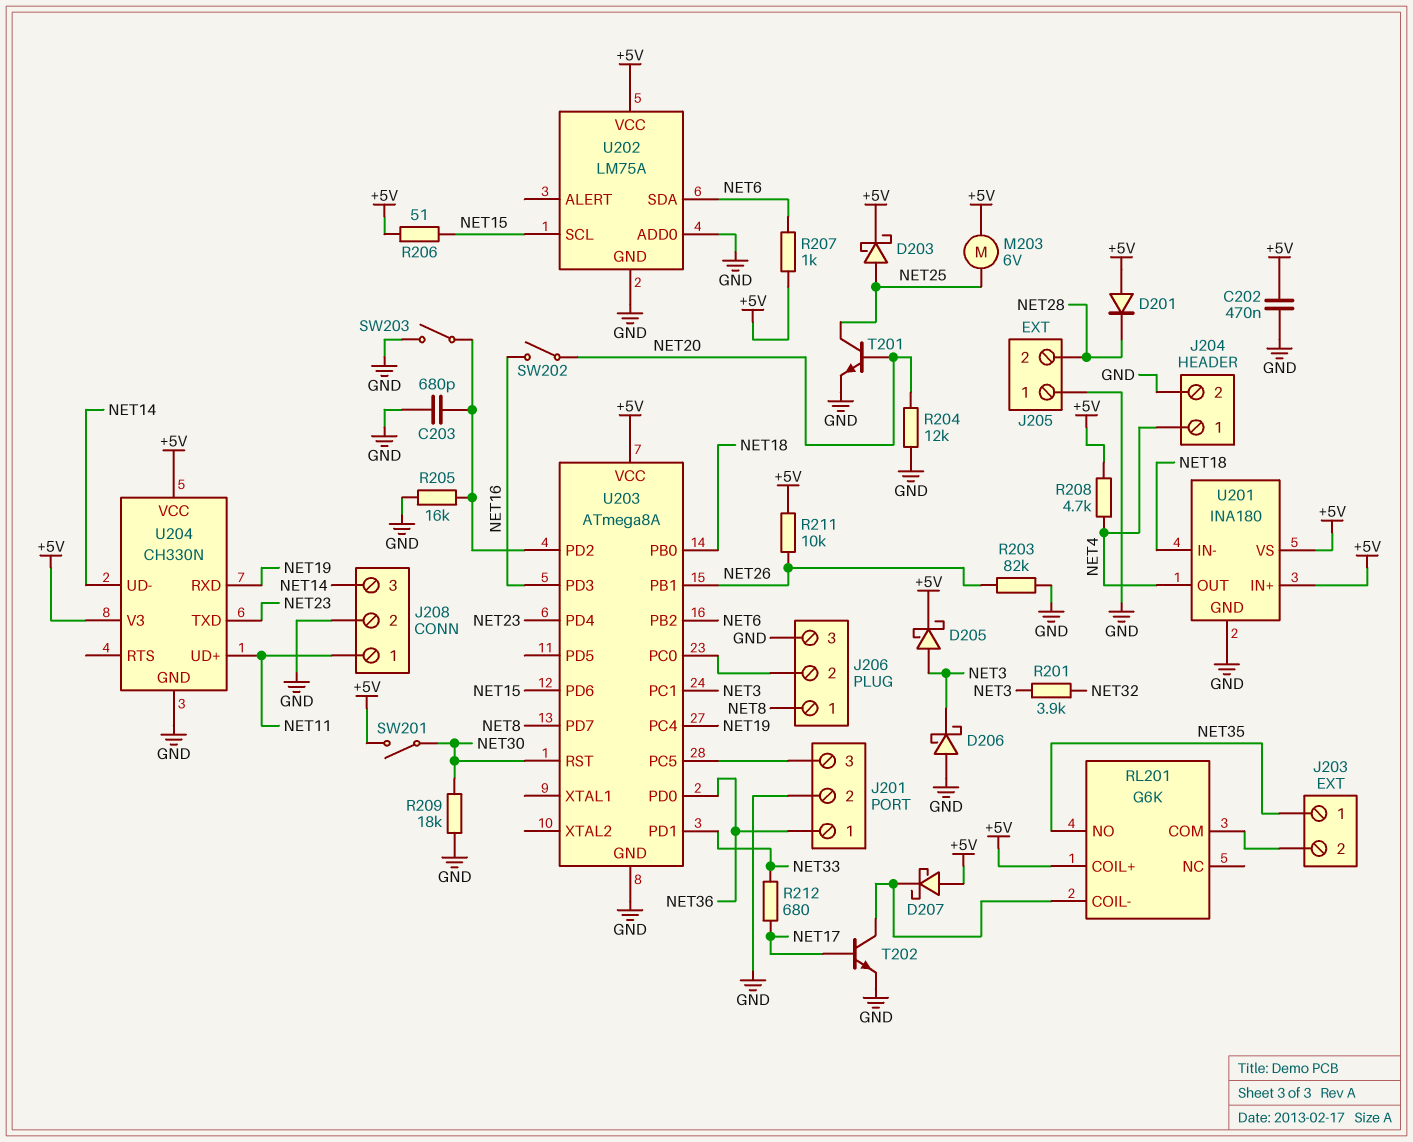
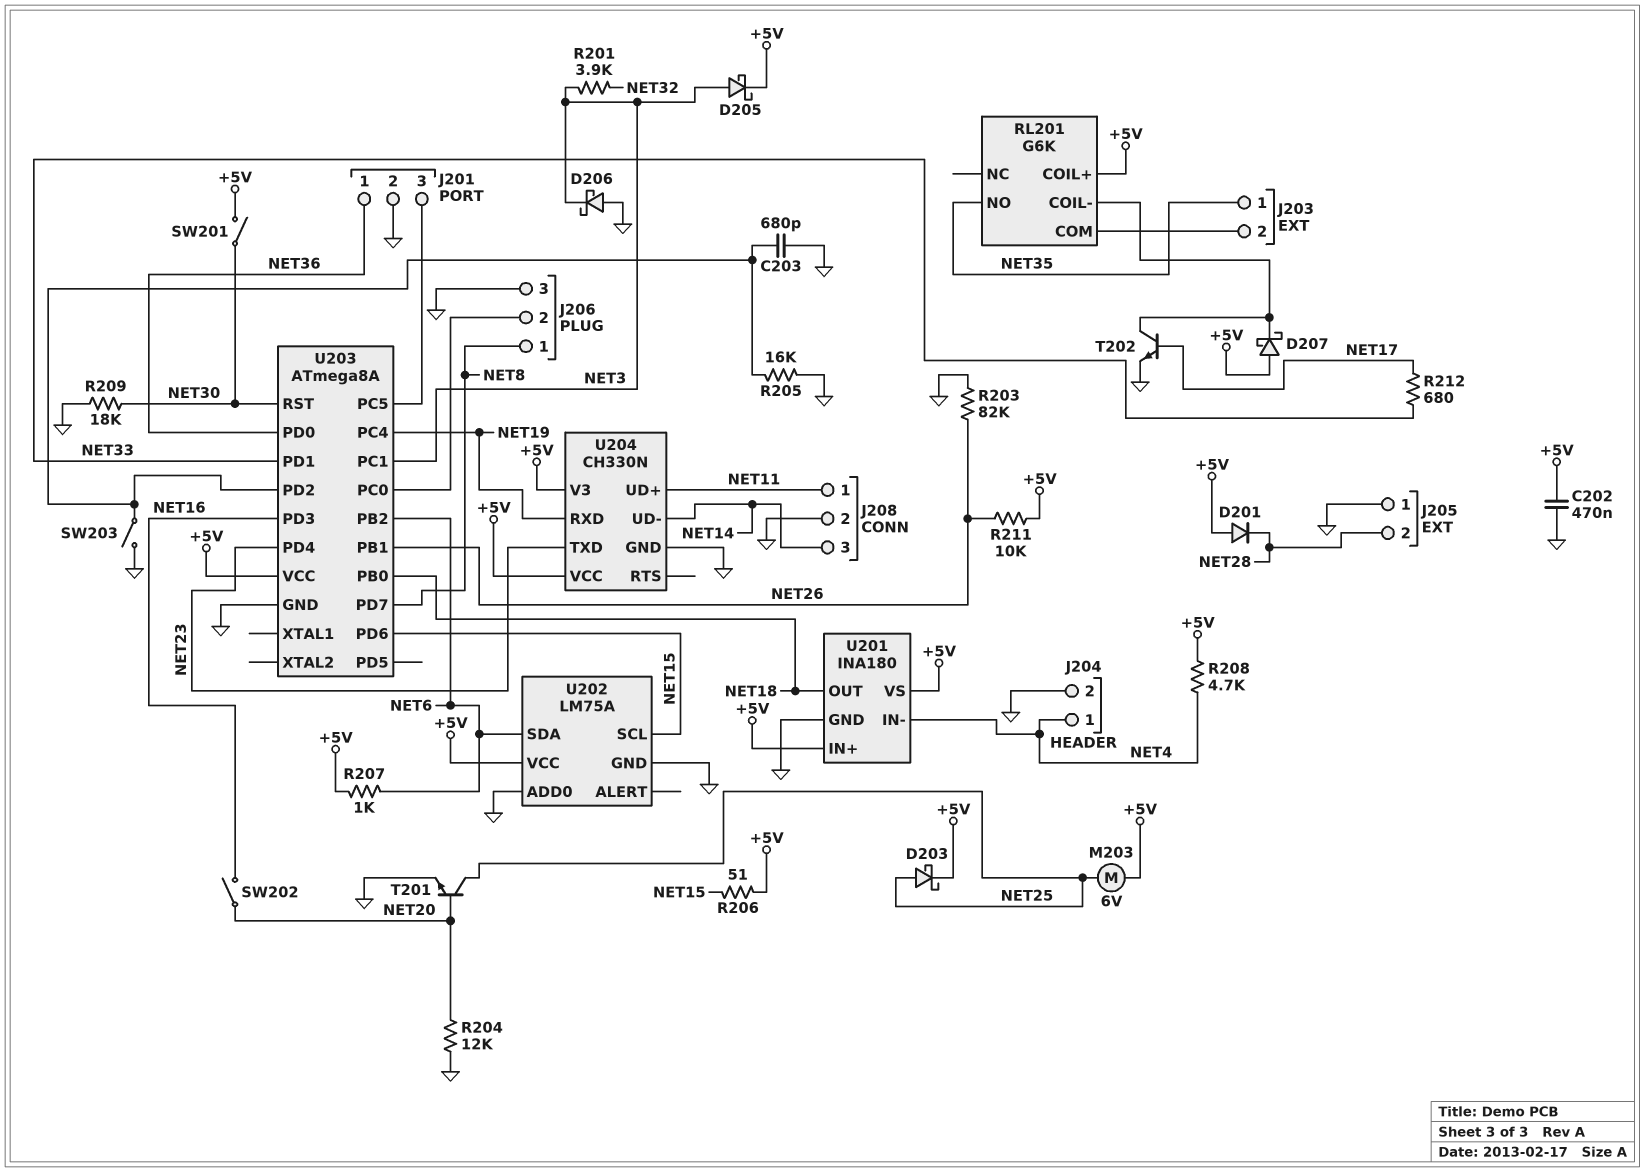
U201 pin IN-: NET18 -> NET4
U201 pin OUT: NET4 -> NET18

